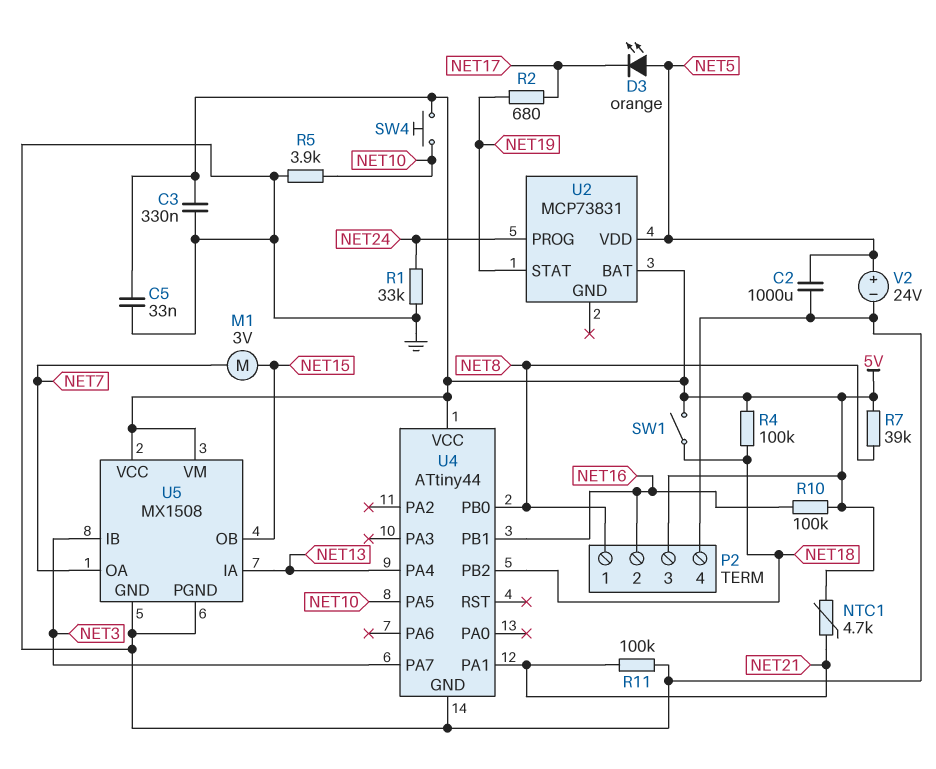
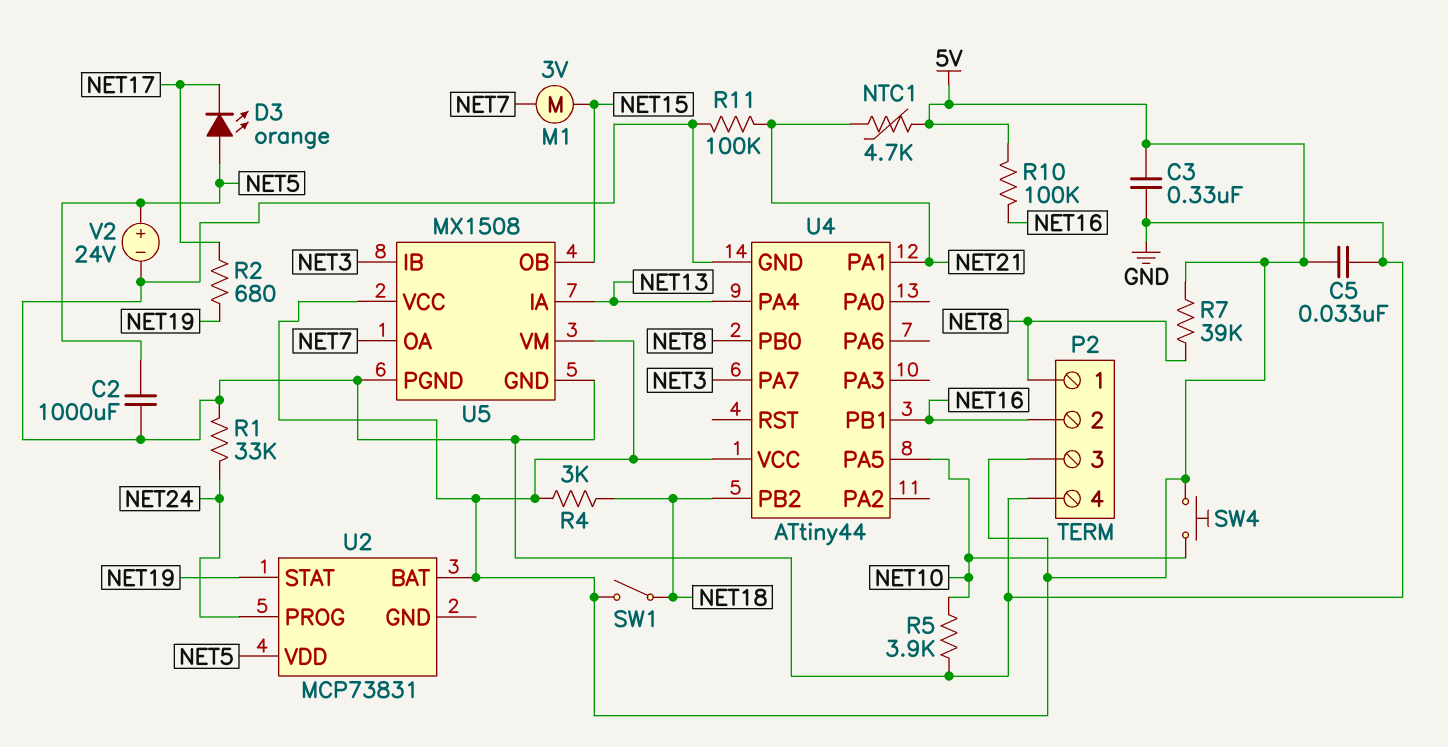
R4: 100k (5V, NET18) -> 3k (5V, NET18)

